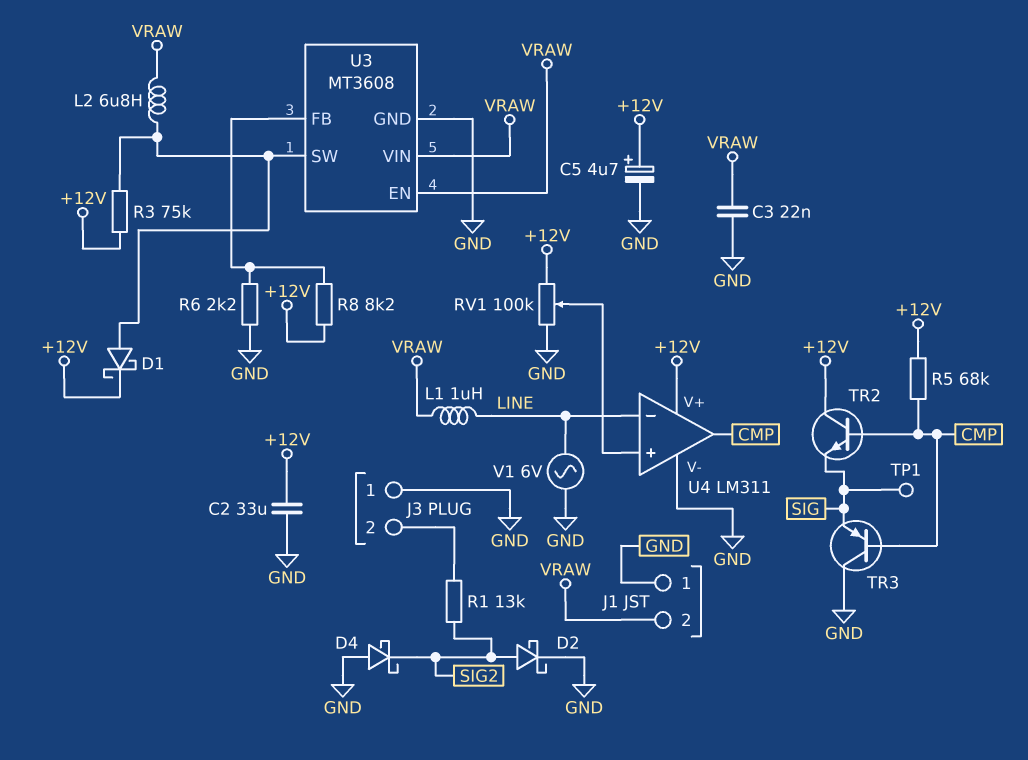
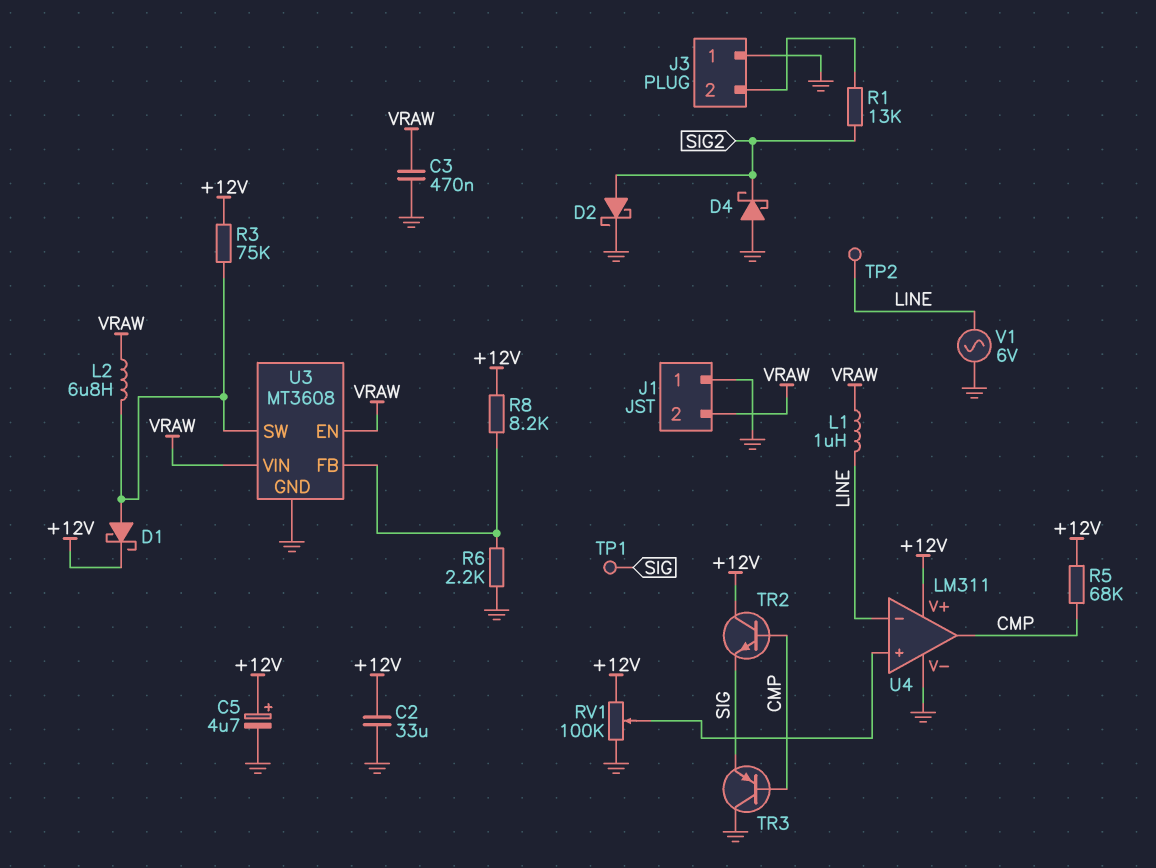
C3: 22nF (GND, VRAW) -> 470nF (GND, VRAW)
TP2: none -> test point (LINE)

